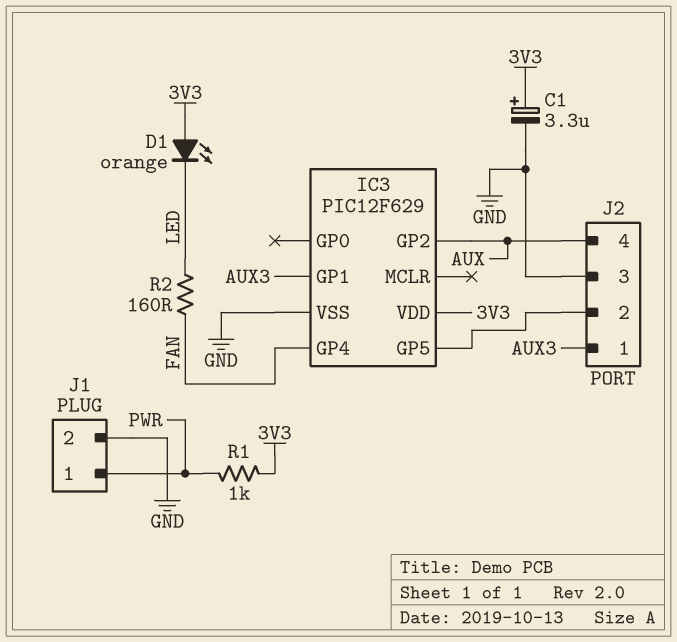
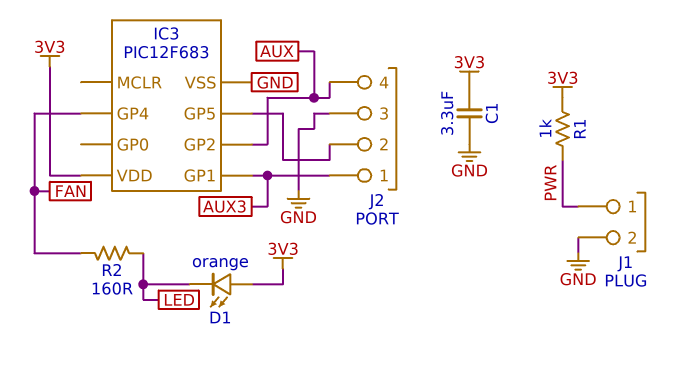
C1: 3.3uF (plus 3V3, minus GND) -> 3.3uF (3V3, GND)
IC3: PIC12F629 -> PIC12F683

